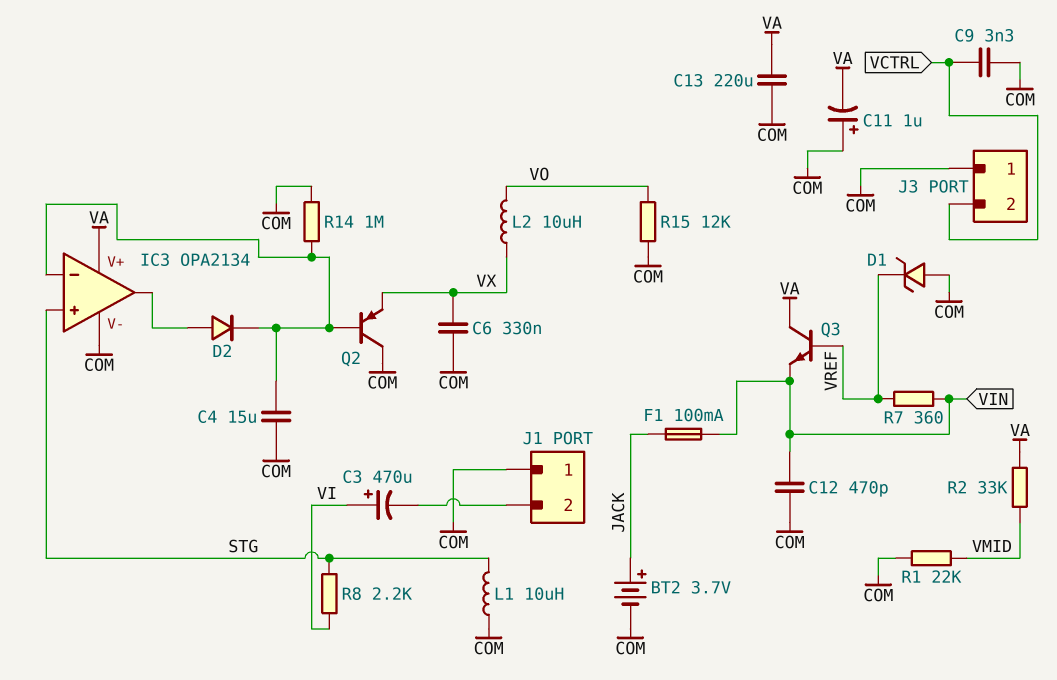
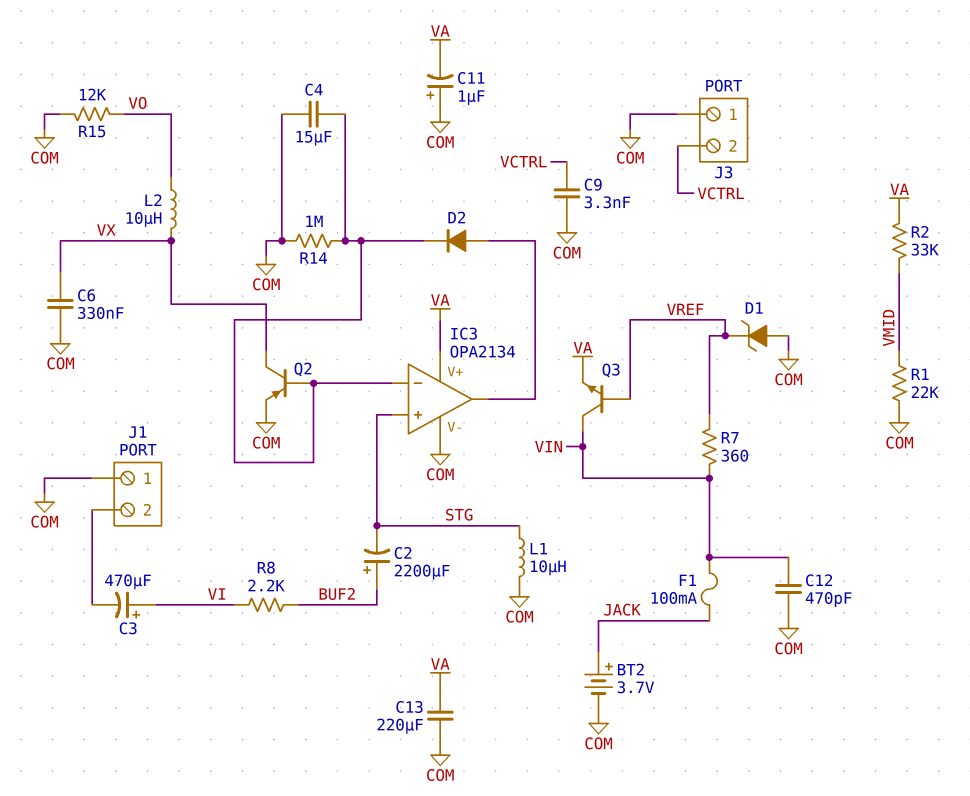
C2: none -> 2200uF (plus BUF2, minus STG)
Q2: PNP (B IC3/in-, C COM, E VX) -> PNP (B IC3/in-, C VX, E COM)
Q3: NPN (B VREF, C VA, E VIN) -> NPN (B VREF, C VIN, E VA)
R8: 2.2k (STG, VI) -> 2.2k (BUF2, VI)

